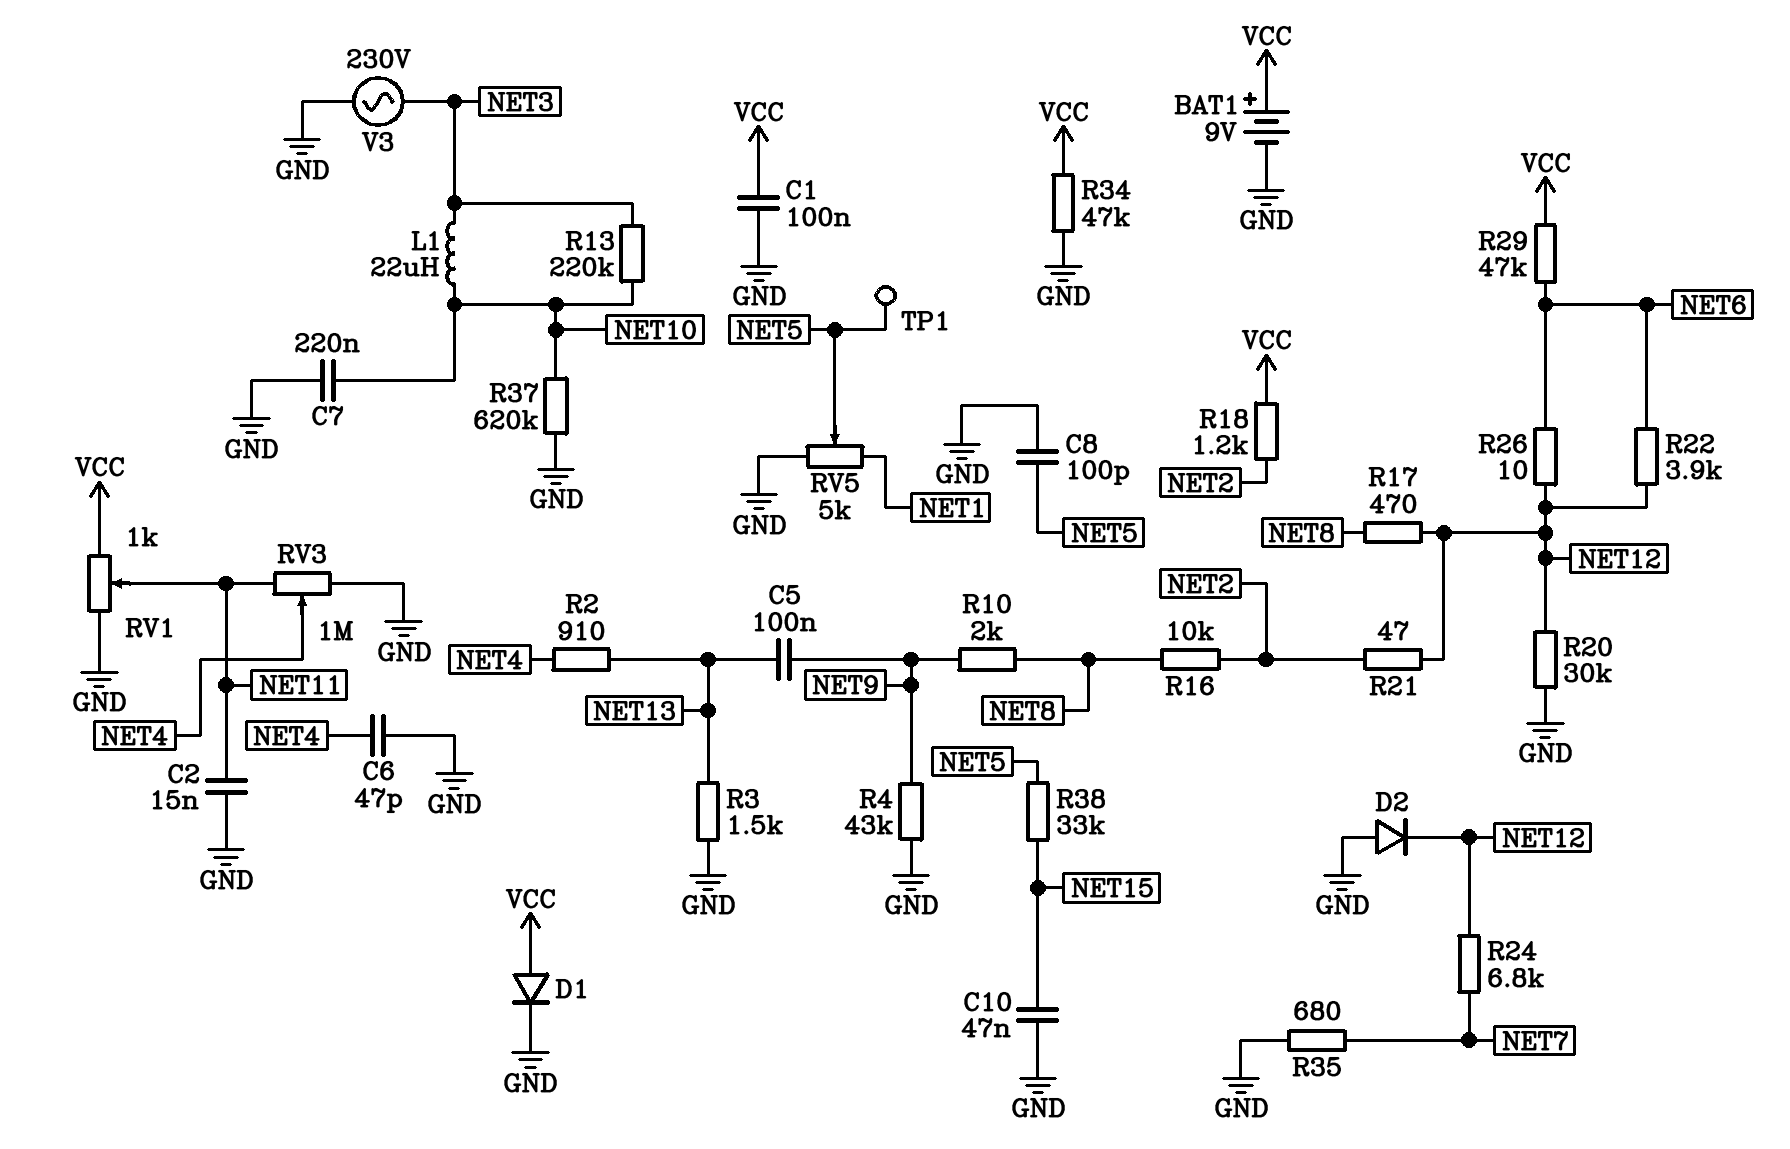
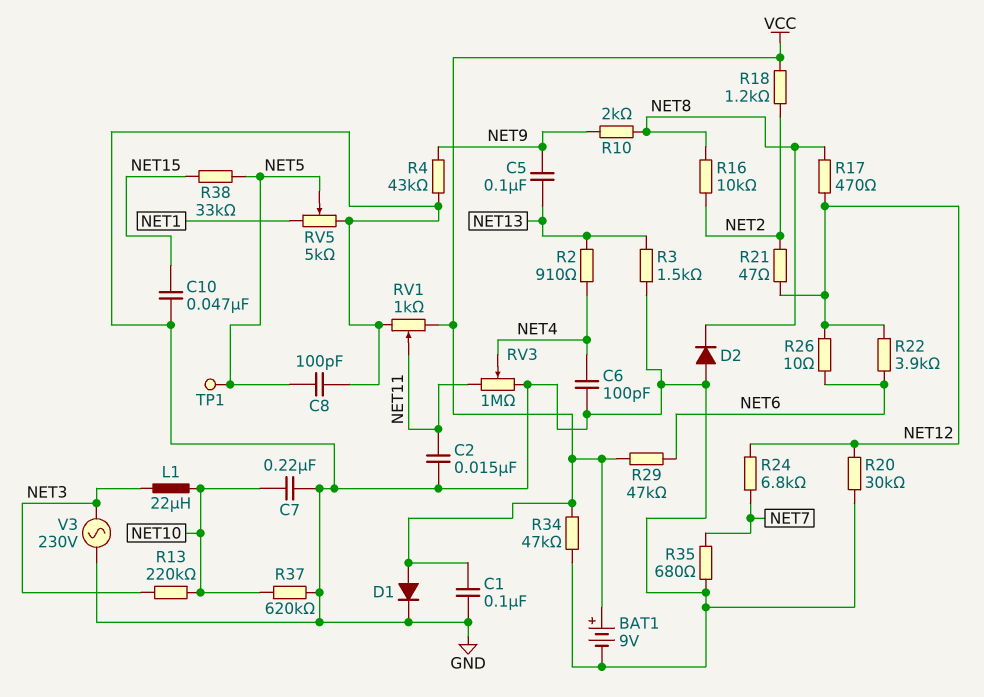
C6: 47pF (GND, NET4) -> 100pF (GND, NET4)
D2: diode (A GND, K NET12) -> diode (A GND, K NET8)

